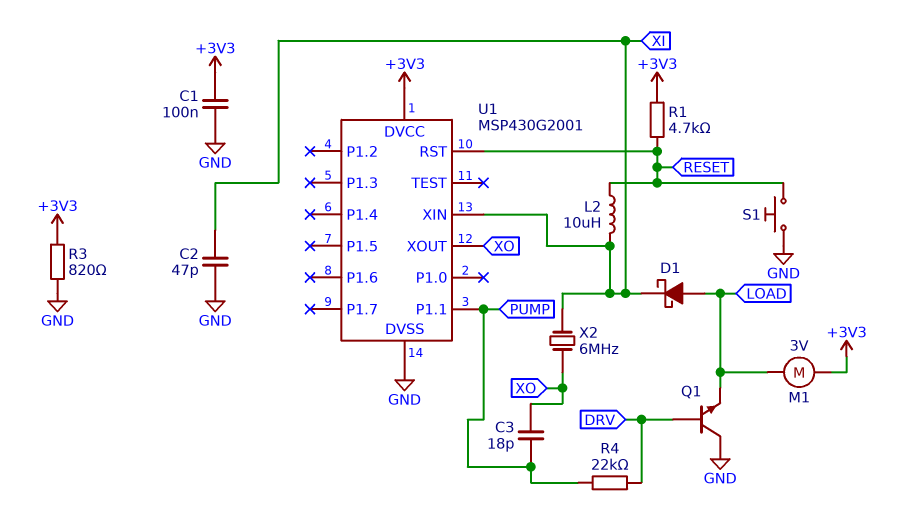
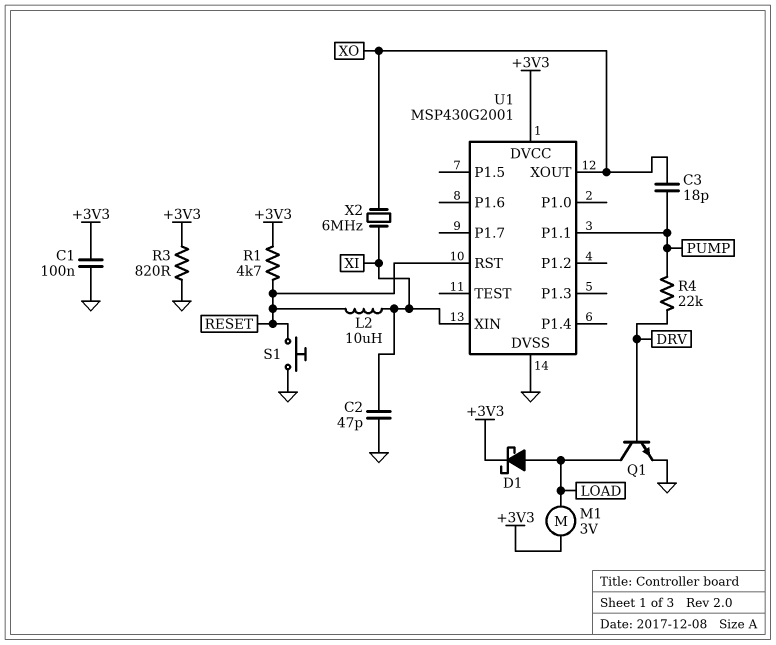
D1: schottky (A LOAD, K XI) -> schottky (A LOAD, K +3V3)
Q1: NPN (B DRV, C GND, E LOAD) -> NPN (B DRV, C LOAD, E GND)

